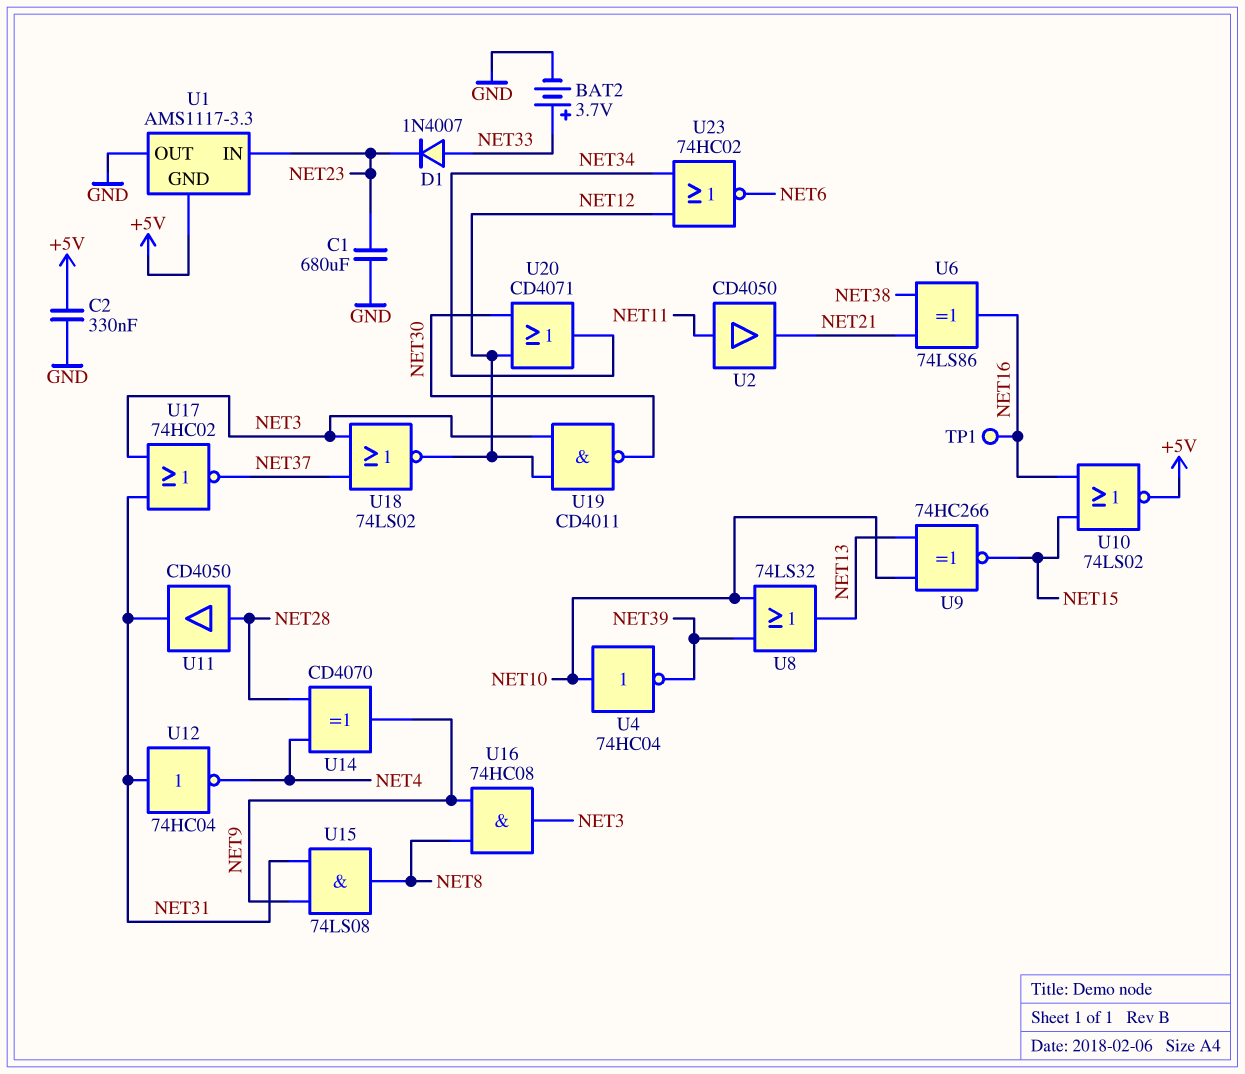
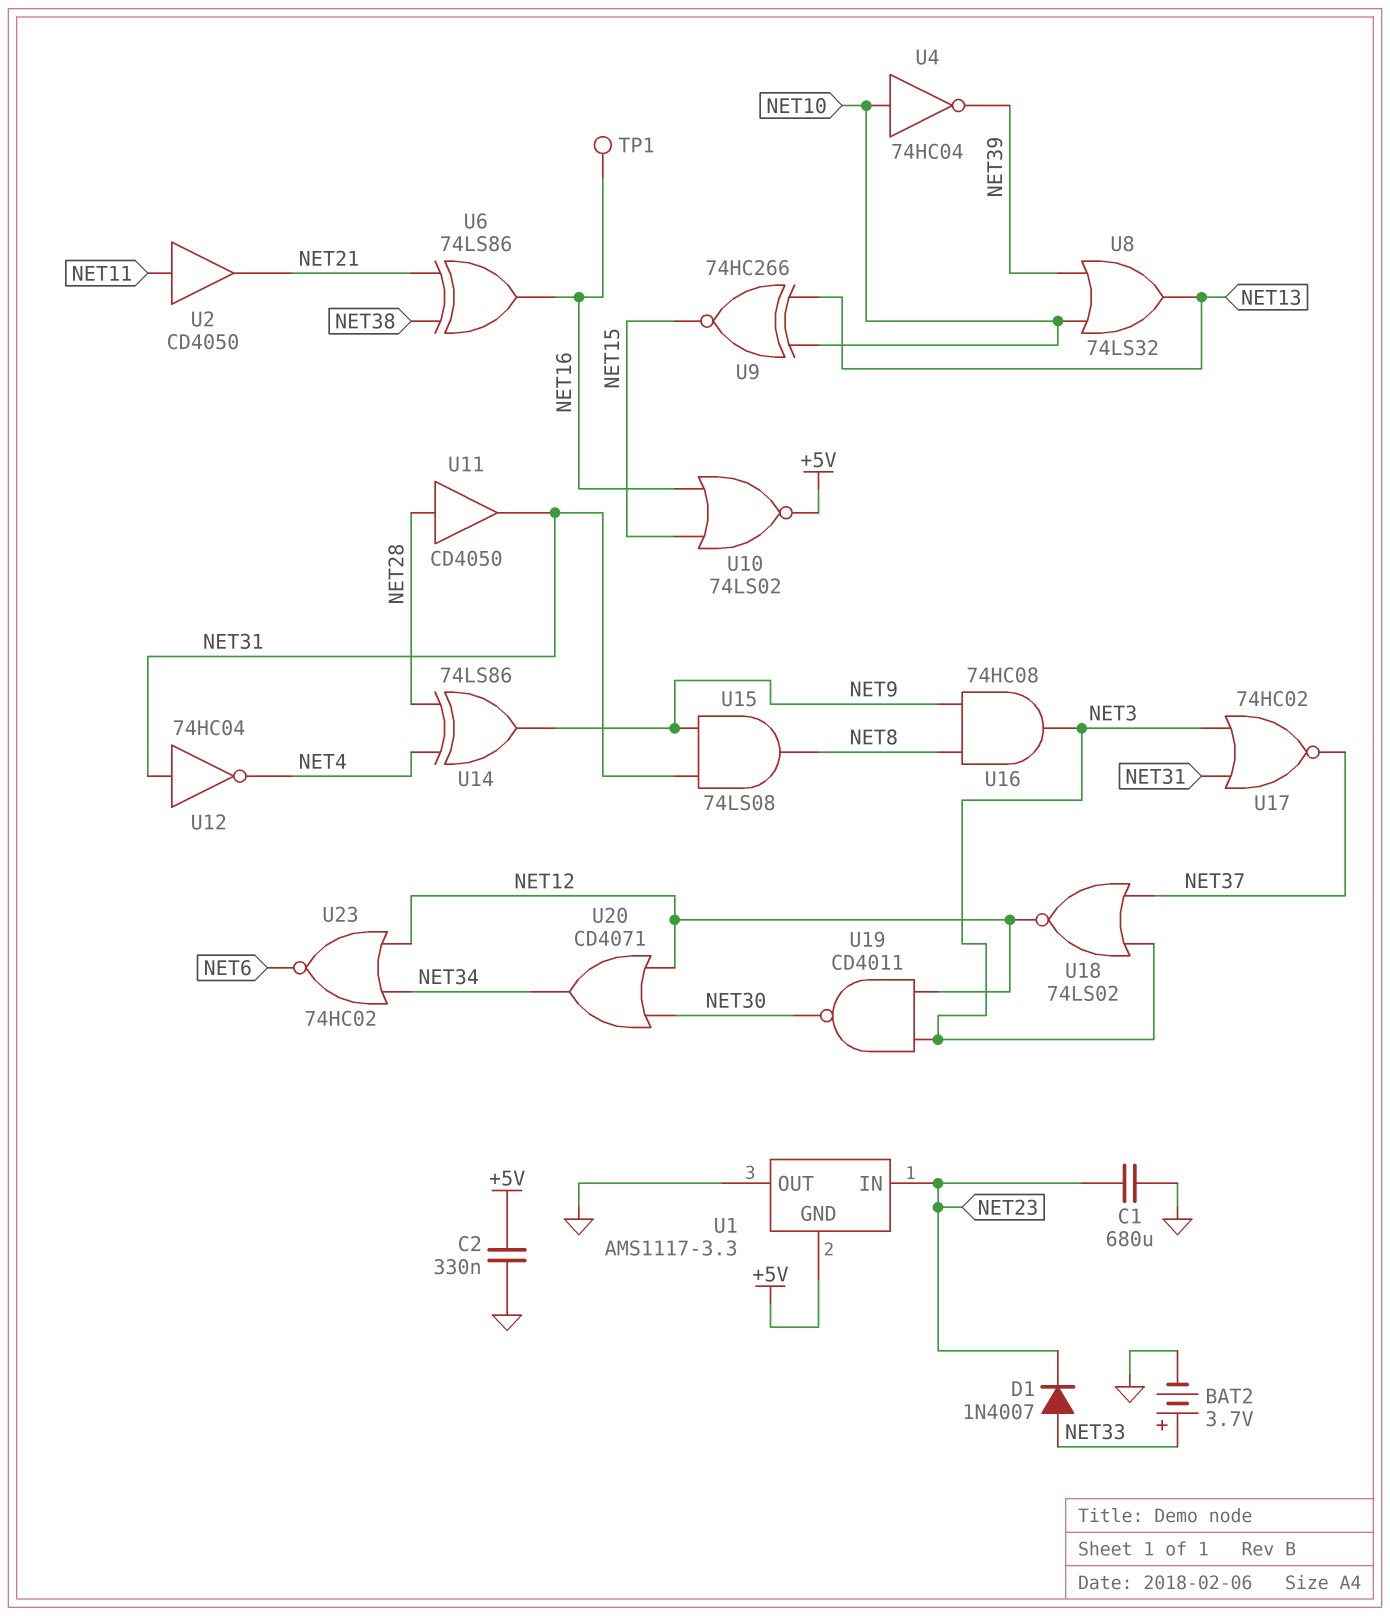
U14: XOR CD4070 (in NET4, in NET28, out NET9) -> XOR 74LS86 (in NET4, in NET28, out NET9)

